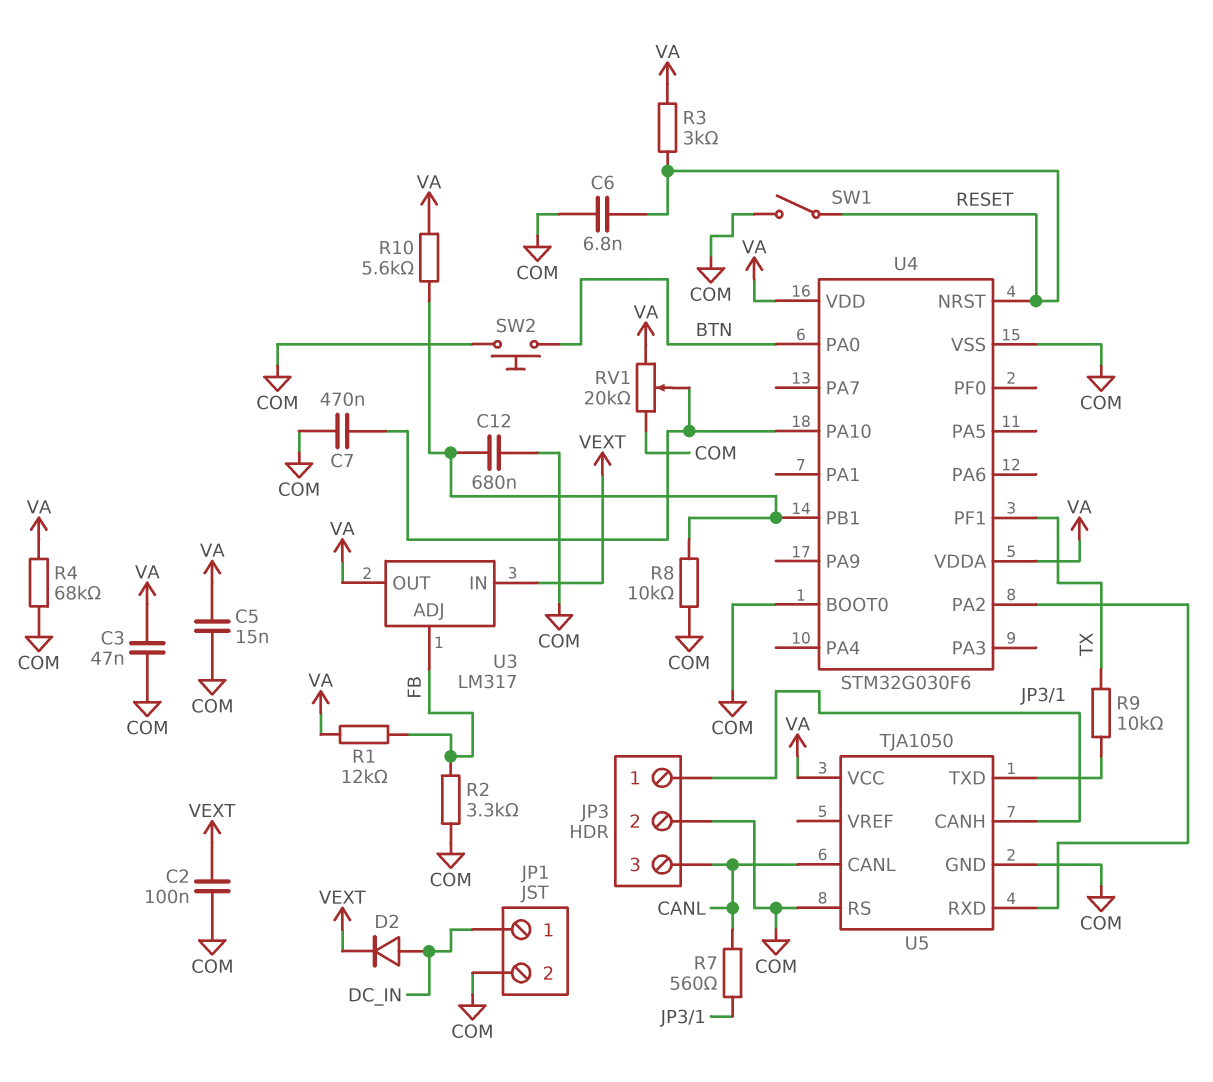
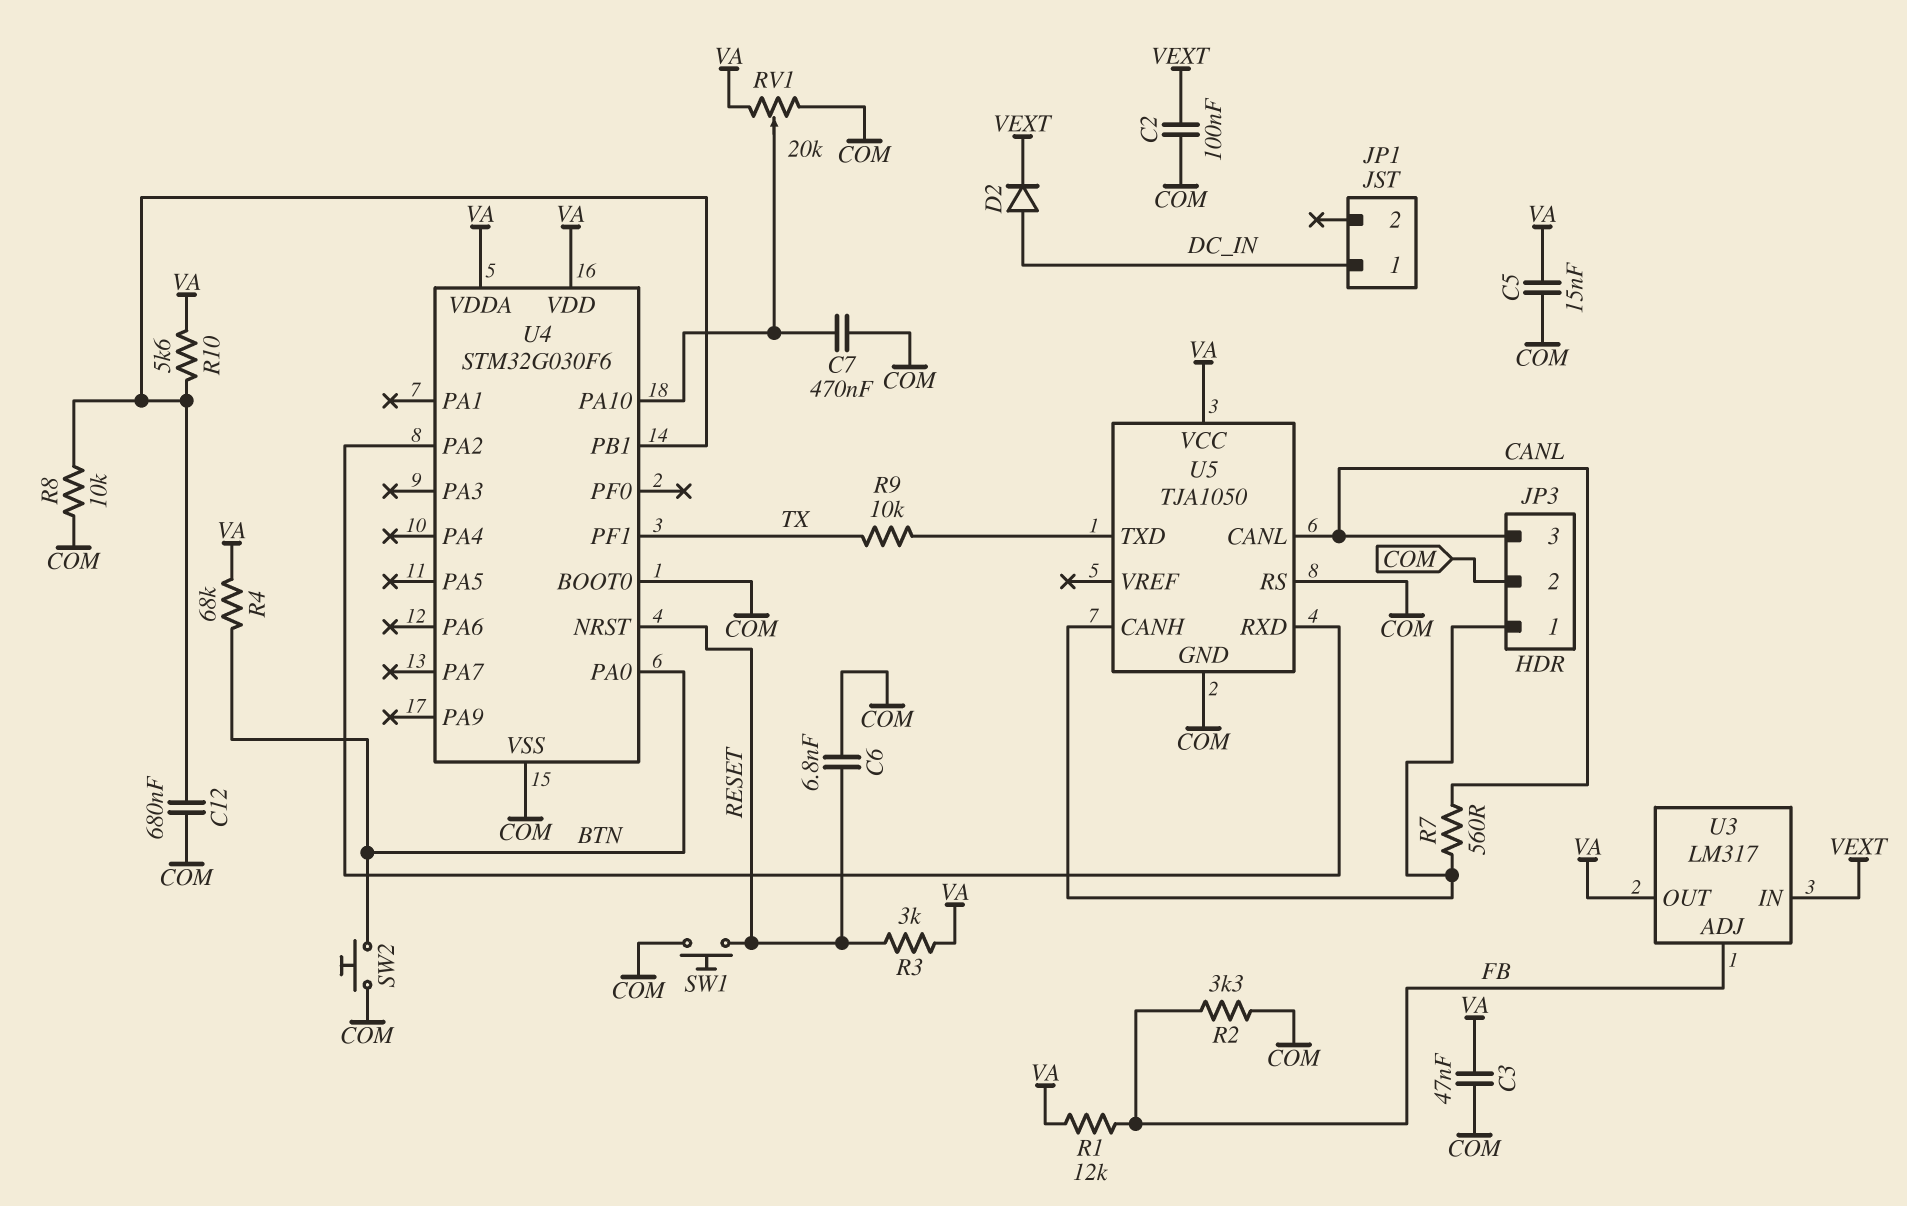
JP1 pin 2: COM -> none
R4: 68k (COM, VA) -> 68k (BTN, VA)
SW1: switch (COM, RESET) -> button (COM, RESET)

